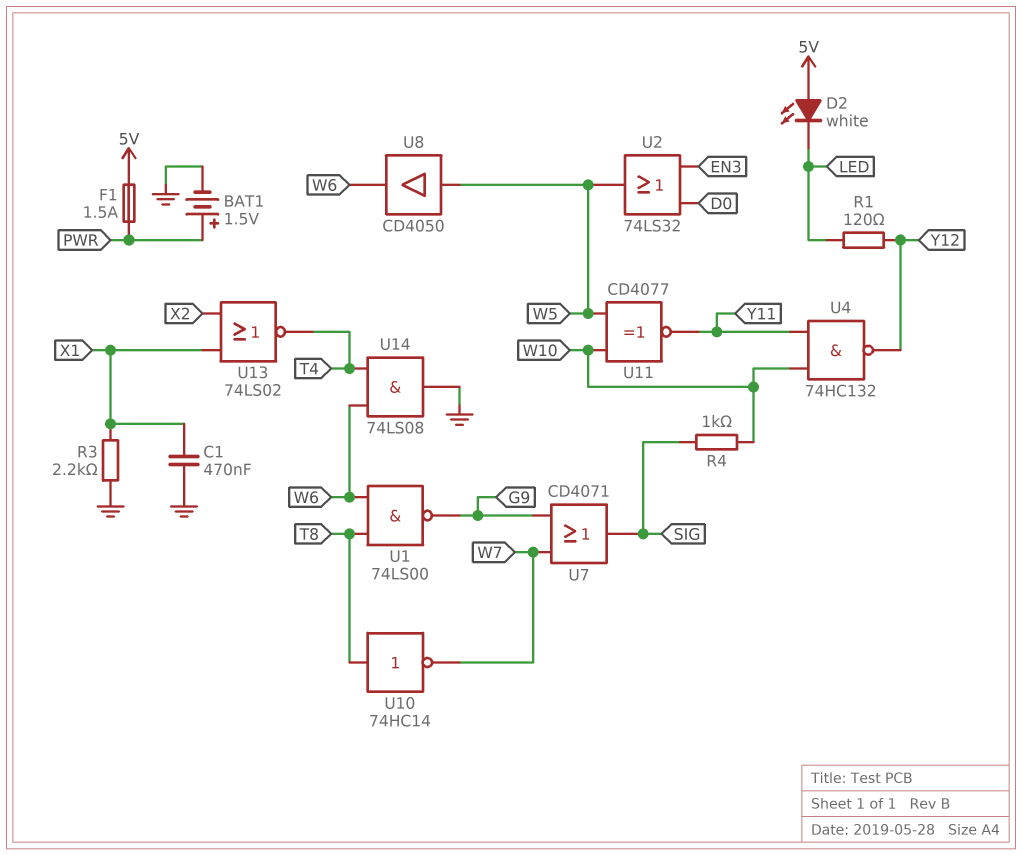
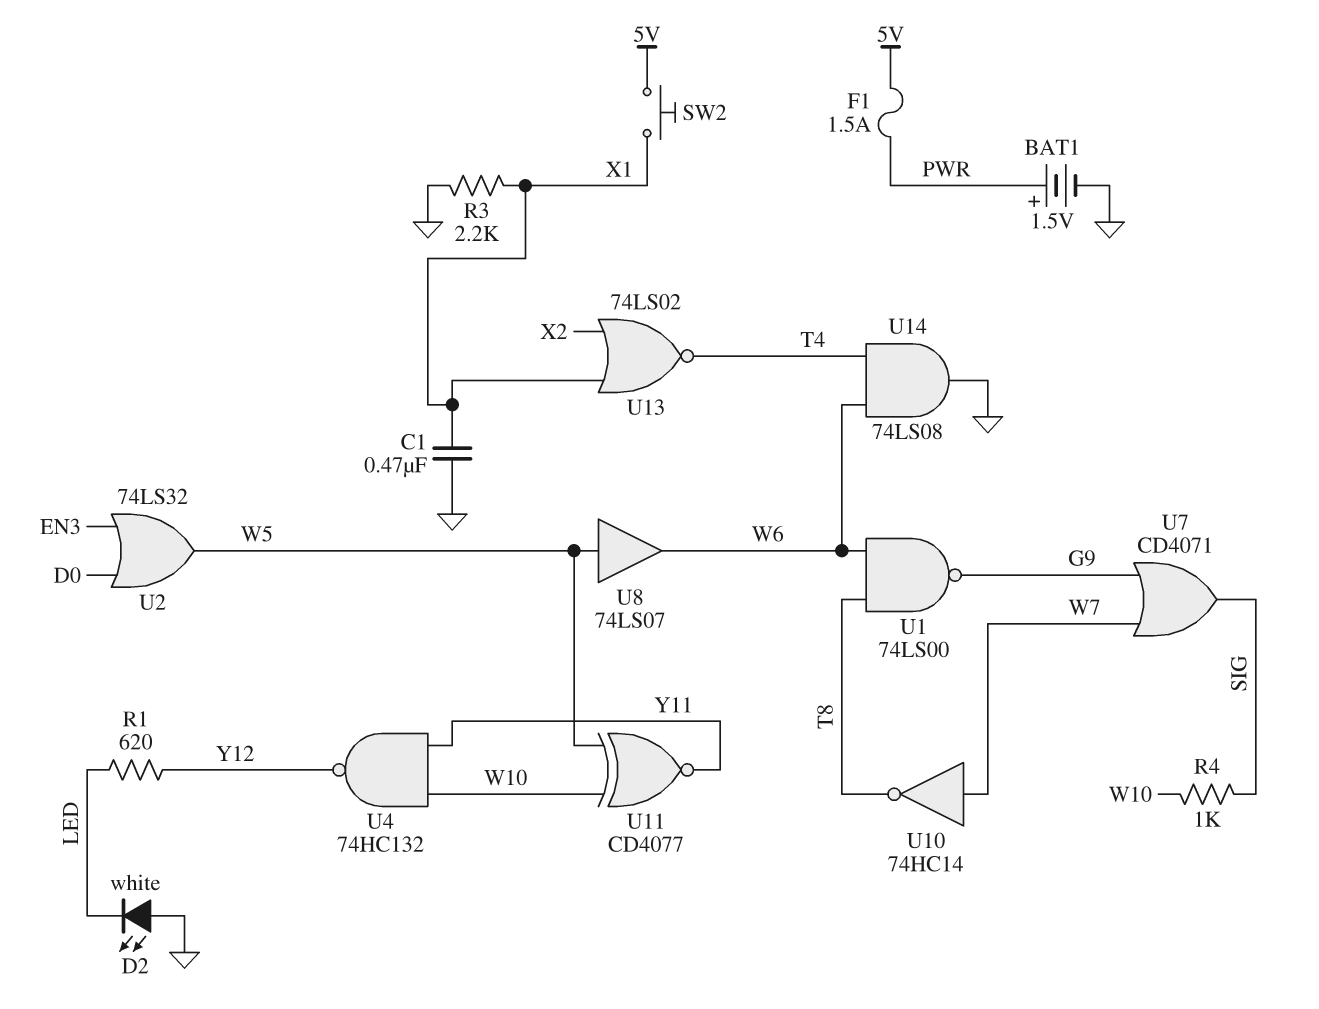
D2: LED white (A 5V, K LED) -> LED white (A GND, K LED)
R1: 120 (LED, Y12) -> 620 (LED, Y12)
SW2: none -> button (5V, X1)
U8: buffer CD4050 (in W5, out W6) -> buffer 74LS07 (in W5, out W6)
U10: NOT 74HC14 (in T8, out W7) -> NOT 74HC14 (in W7, out T8)

